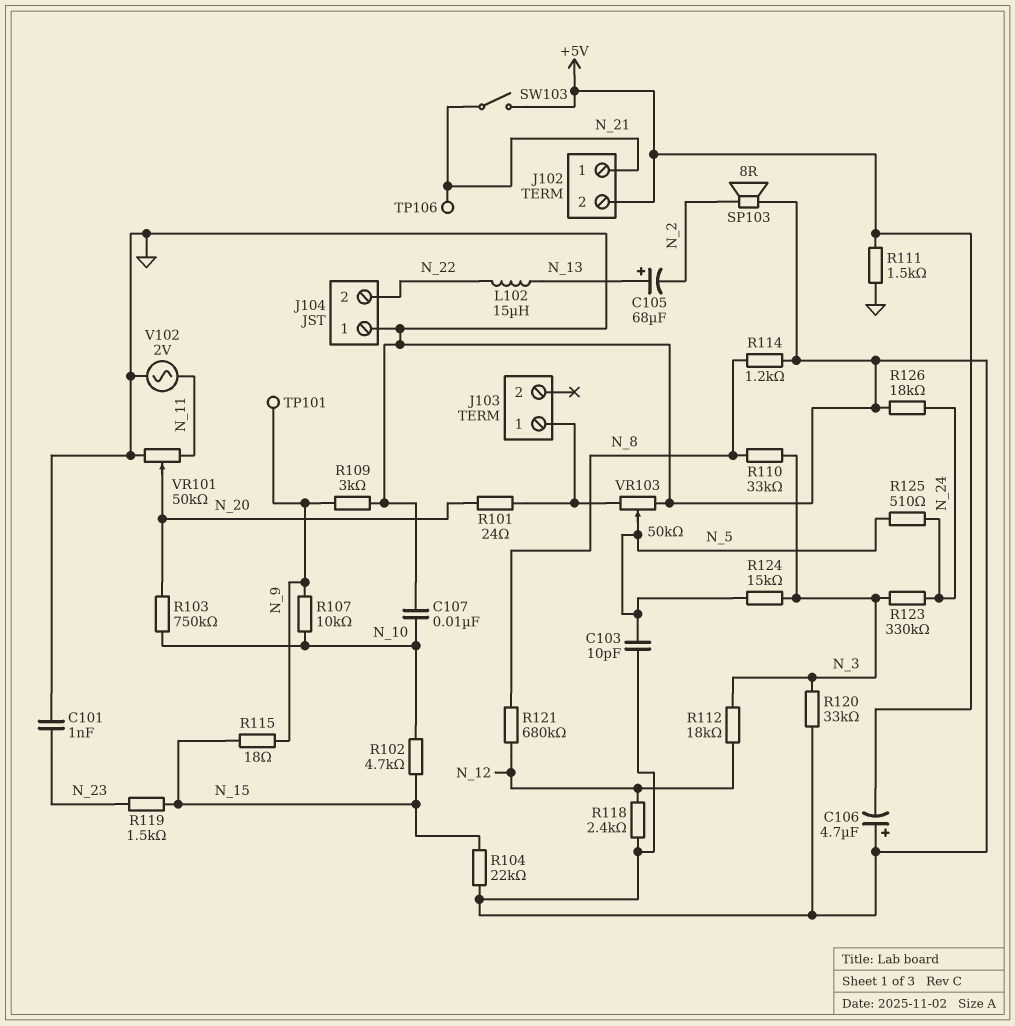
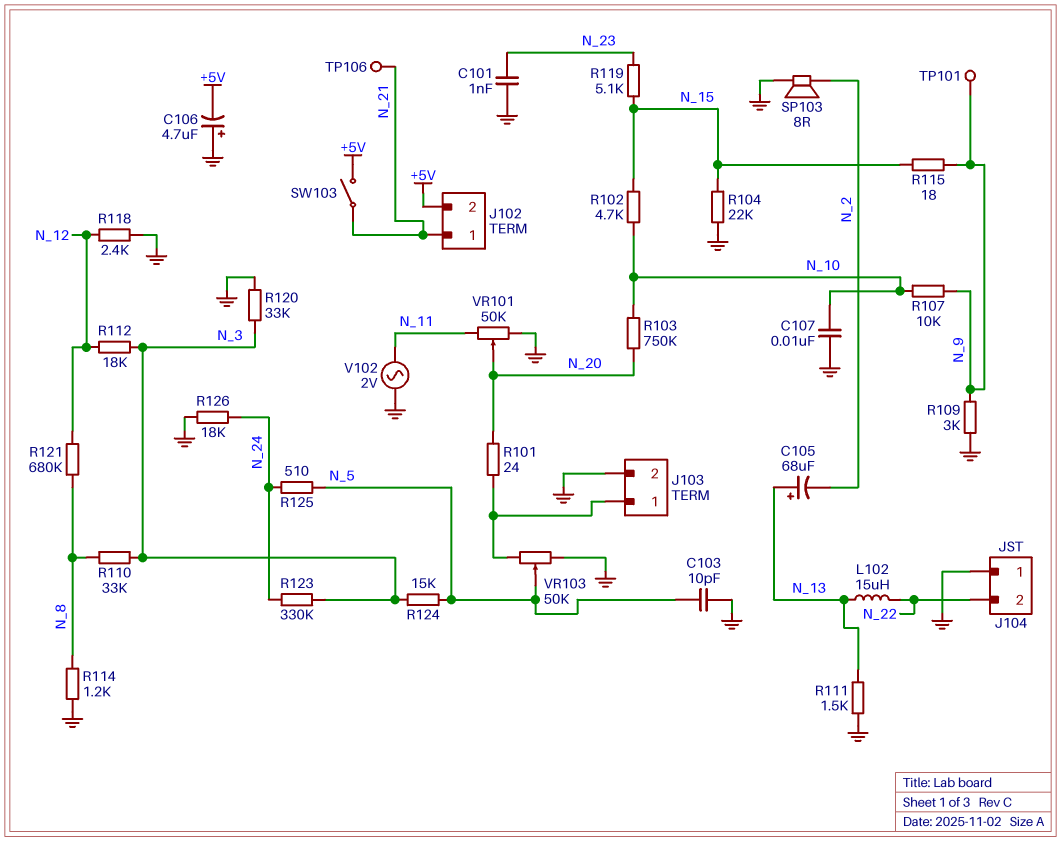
J103 pin 2: none -> GND
R111: 1.5k (+5V, GND) -> 1.5k (GND, N_13)
R119: 1.5k (N_15, N_23) -> 5.1k (N_15, N_23)

